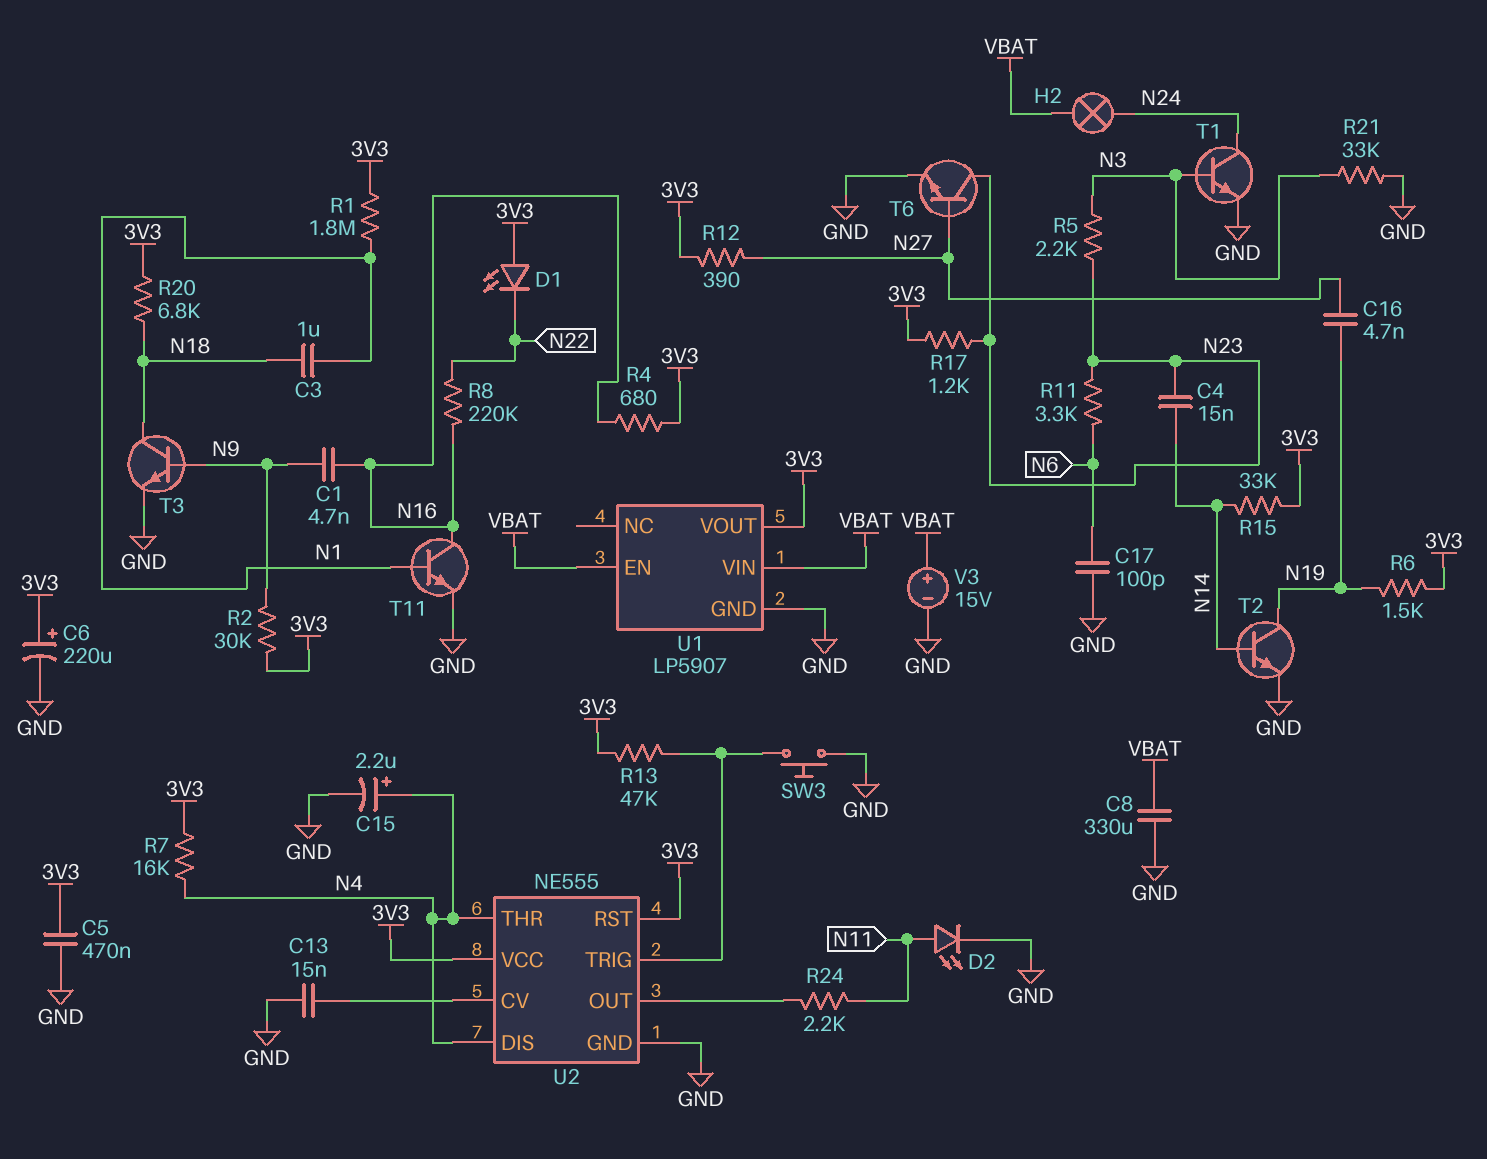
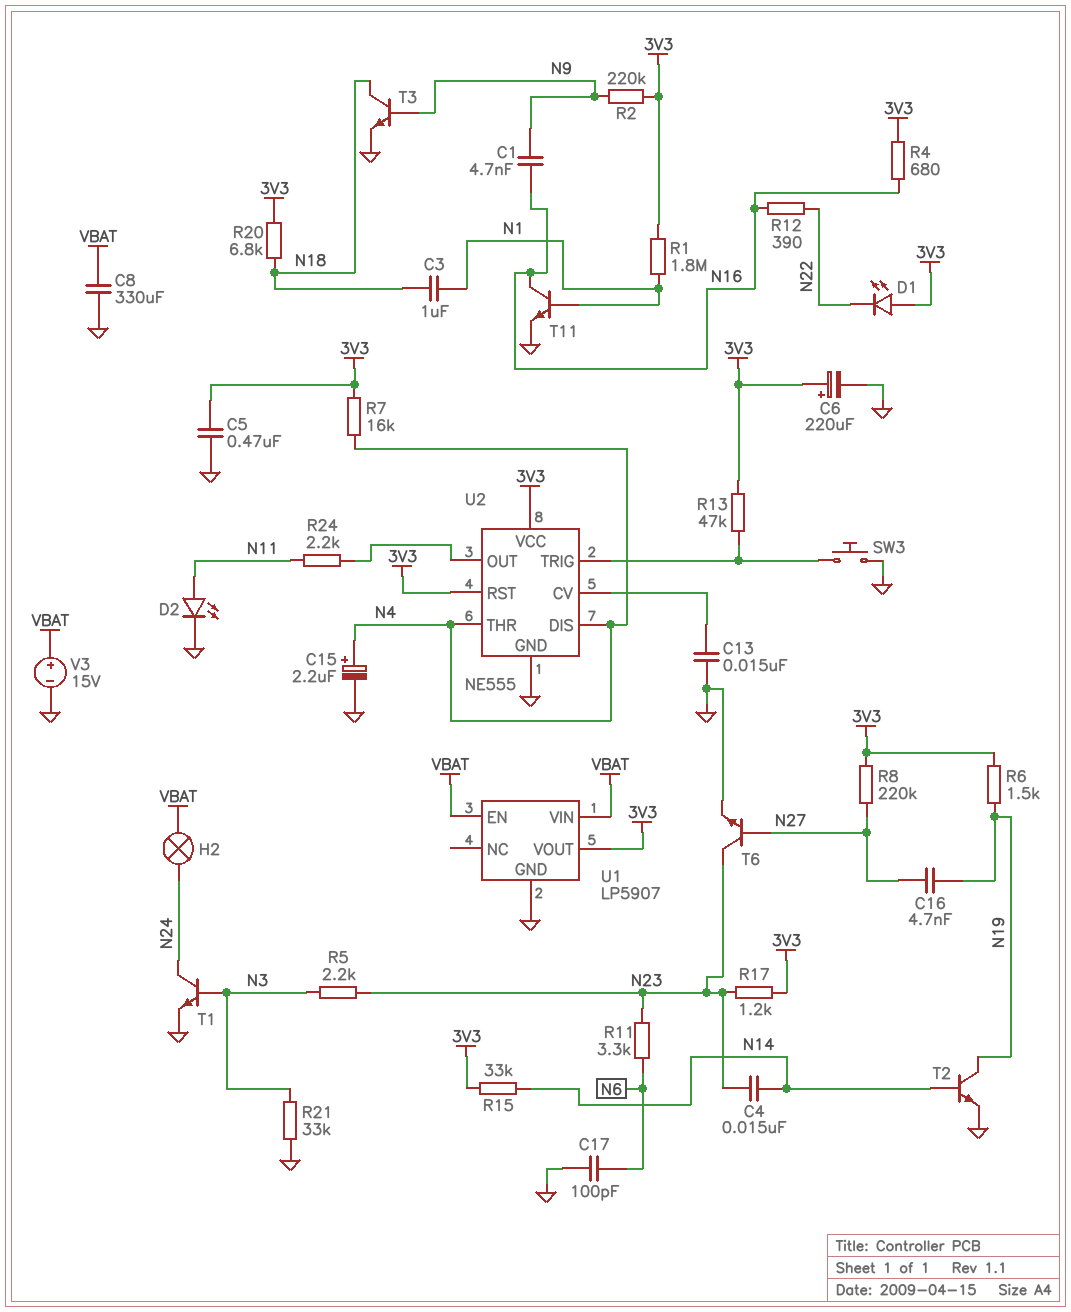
R2: 30k (3V3, N9) -> 220k (3V3, N9)
R8: 220k (N16, N22) -> 220k (3V3, N27)
R12: 390 (3V3, N27) -> 390 (N16, N22)

